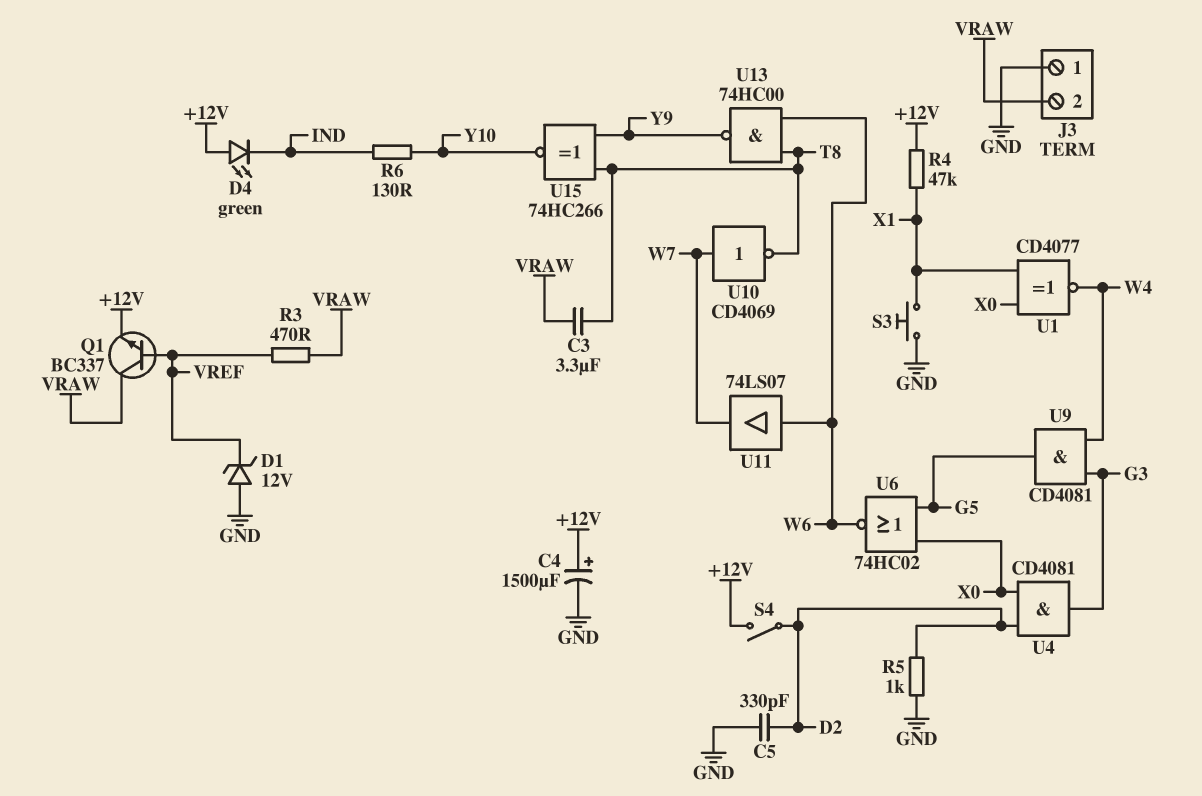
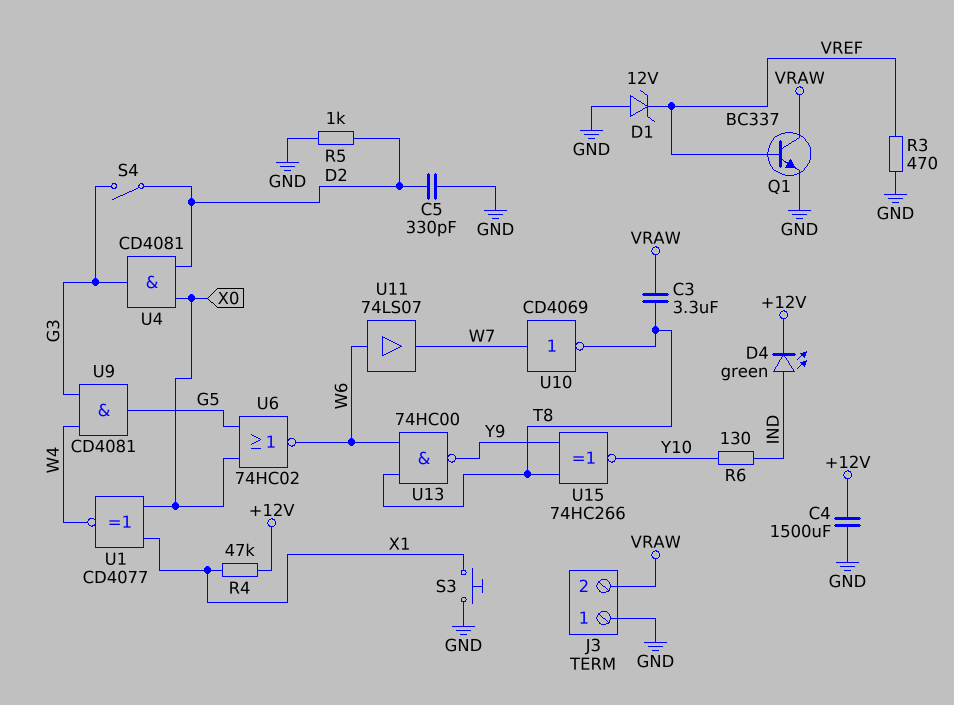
C4: 1500uF (plus +12V, minus GND) -> 1500uF (+12V, GND)
D4: LED green (A +12V, K IND) -> LED green (A IND, K +12V)
Q1: NPN BC337 (B VREF, C VRAW, E +12V) -> NPN BC337 (B VREF, C VRAW, E GND)
R3: 470 (VRAW, VREF) -> 470 (GND, VREF)
S4: switch (+12V, D2) -> switch (D2, G3)

